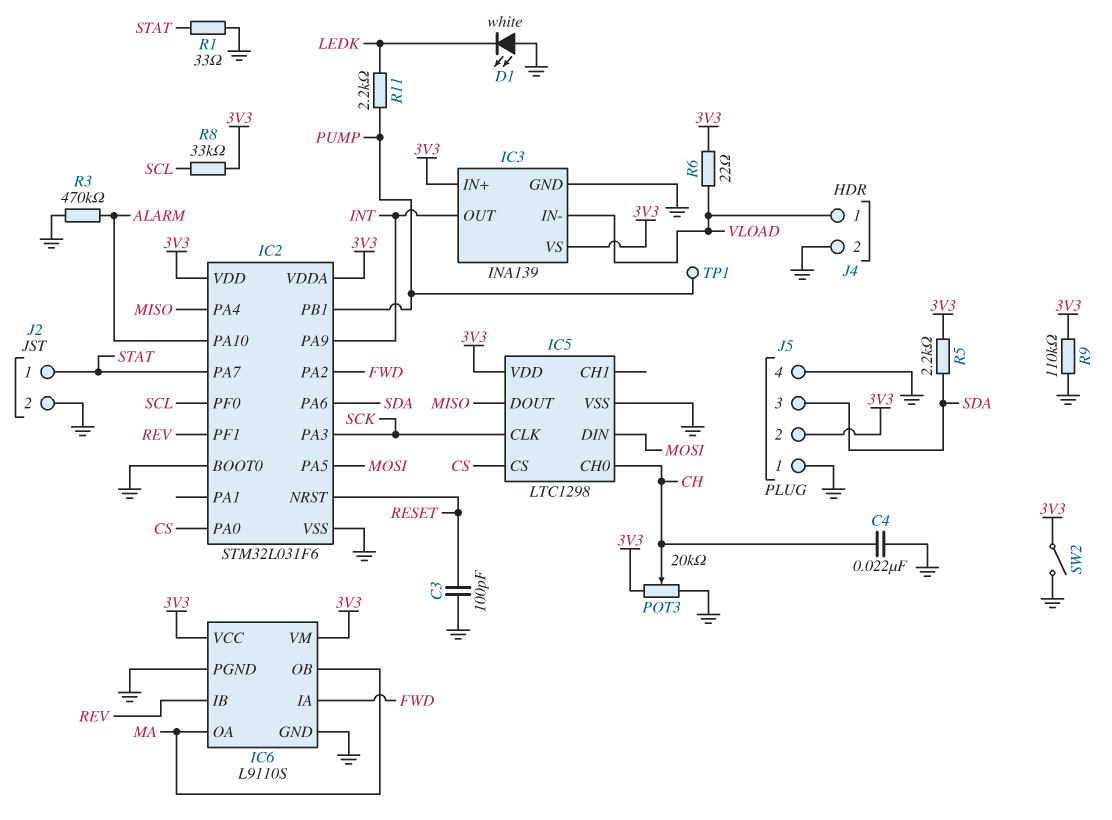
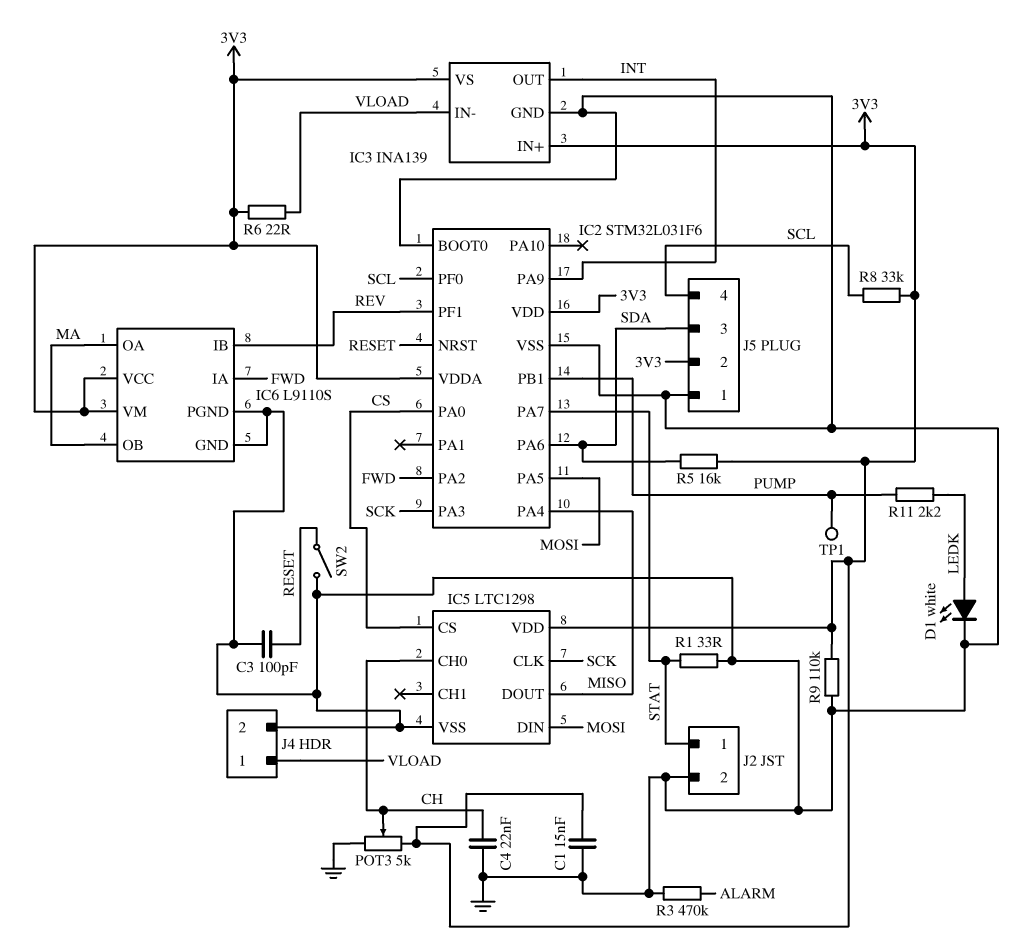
C1: none -> 15nF (3V3, GND)
D1: LED white (A GND, K LEDK) -> LED white (A LEDK, K GND)
IC2 pin PA10: ALARM -> none
J5 pin 4: GND -> SCL
POT3: 20k (3V3, GND, wiper CH) -> 5k (3V3, GND, wiper CH)
R5: 2.2k (3V3, SDA) -> 16k (3V3, SDA)
SW2: switch (3V3, GND) -> switch (GND, RESET)

